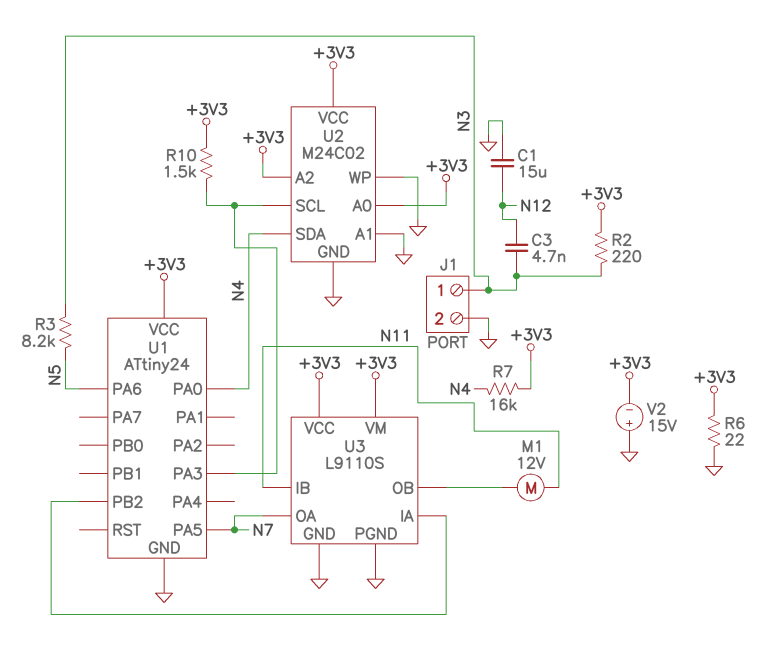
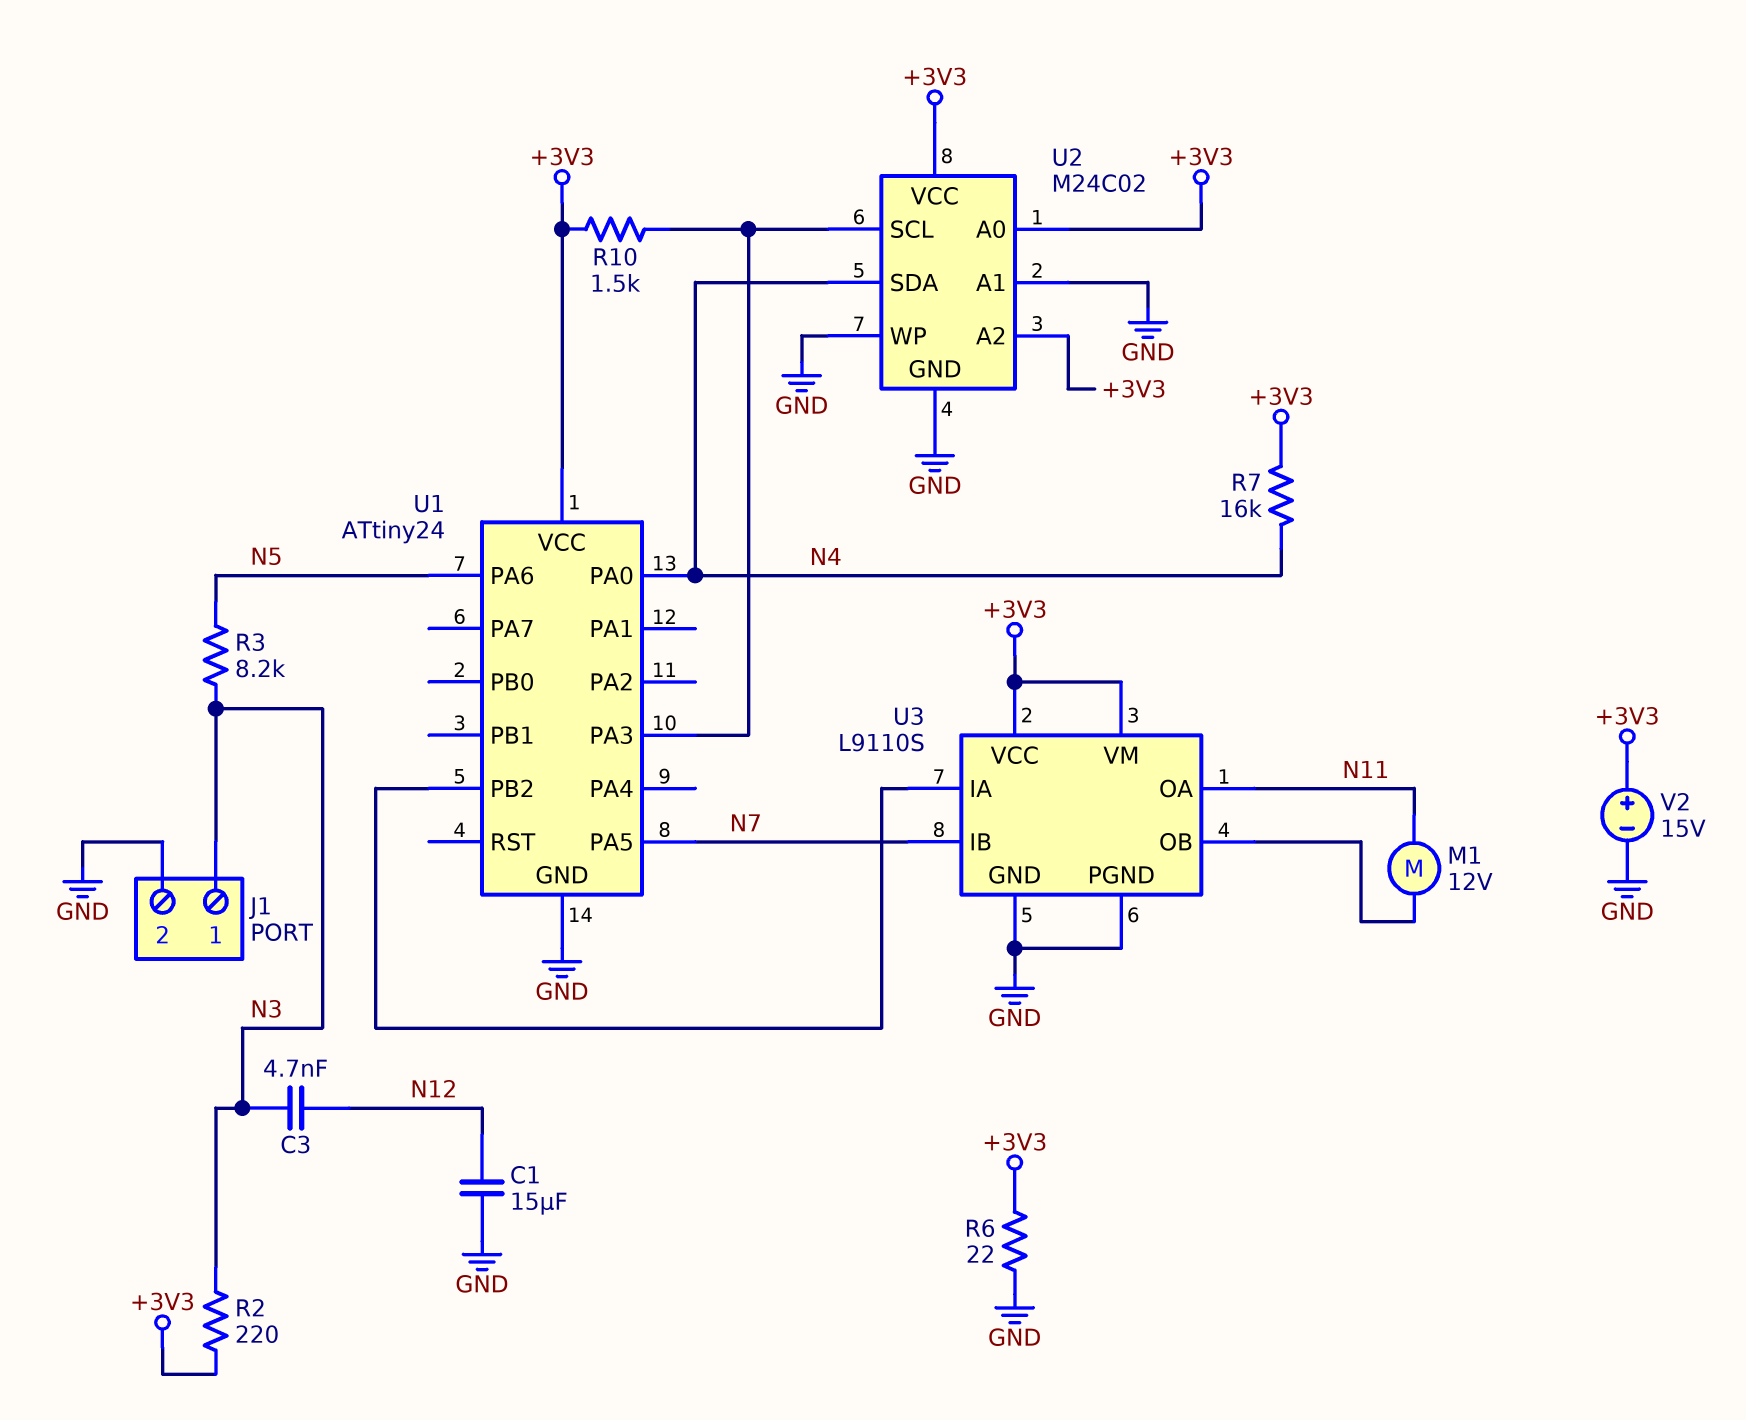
U3 pin IB: N11 -> N7
U3 pin OA: N7 -> N11
V2: 15V (plus GND, minus +3V3) -> 15V (plus +3V3, minus GND)

